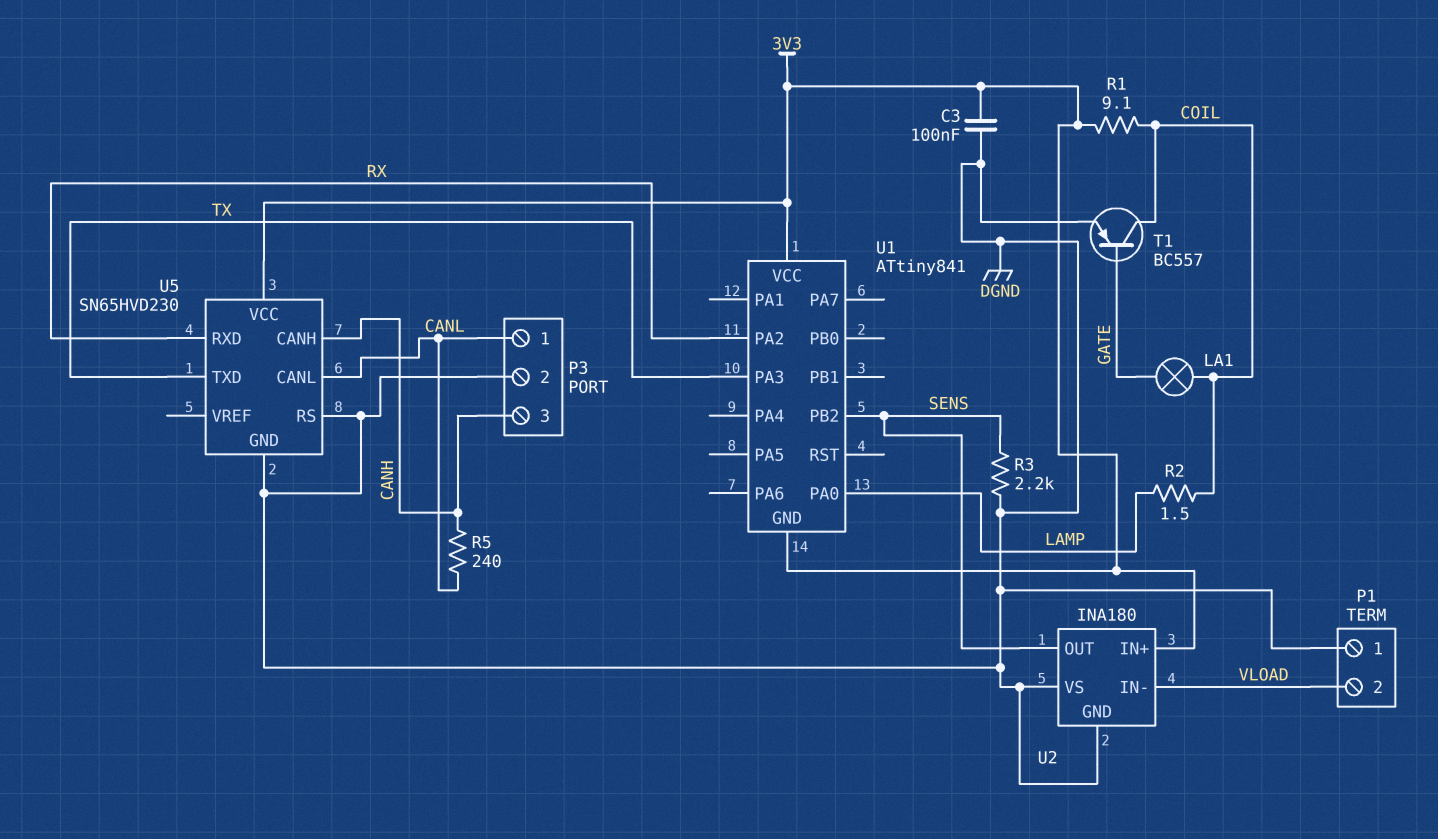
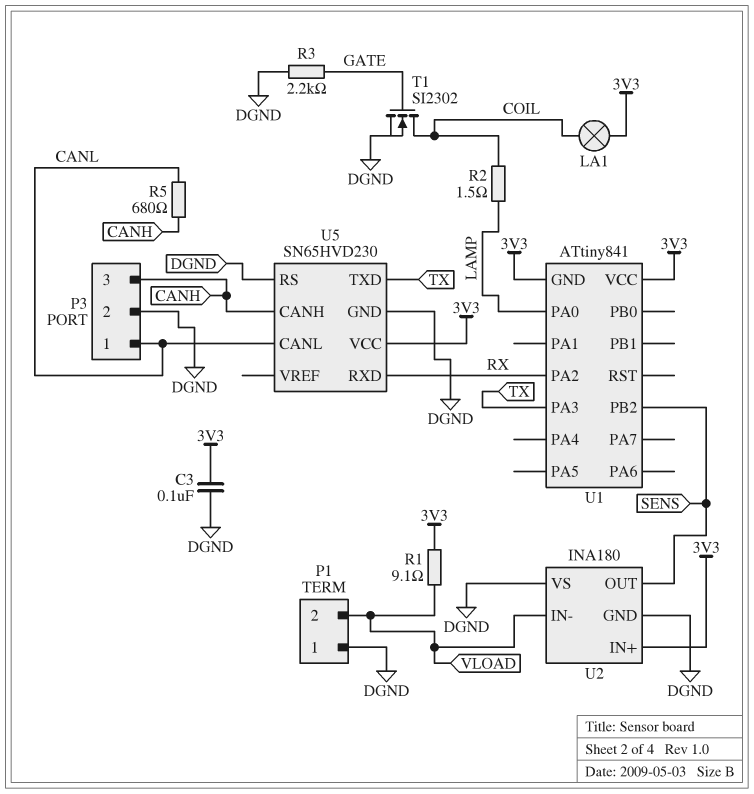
LA1: lamp (COIL, GATE) -> lamp (3V3, COIL)
R1: 9.1 (3V3, COIL) -> 9.1 (3V3, VLOAD)
R3: 2.2k (DGND, SENS) -> 2.2k (DGND, GATE)
R5: 240 (CANH, CANL) -> 680 (CANH, CANL)
T1: PNP BC557 (B GATE, C COIL, E DGND) -> NMOS SI2302 (G GATE, D COIL, S DGND)

